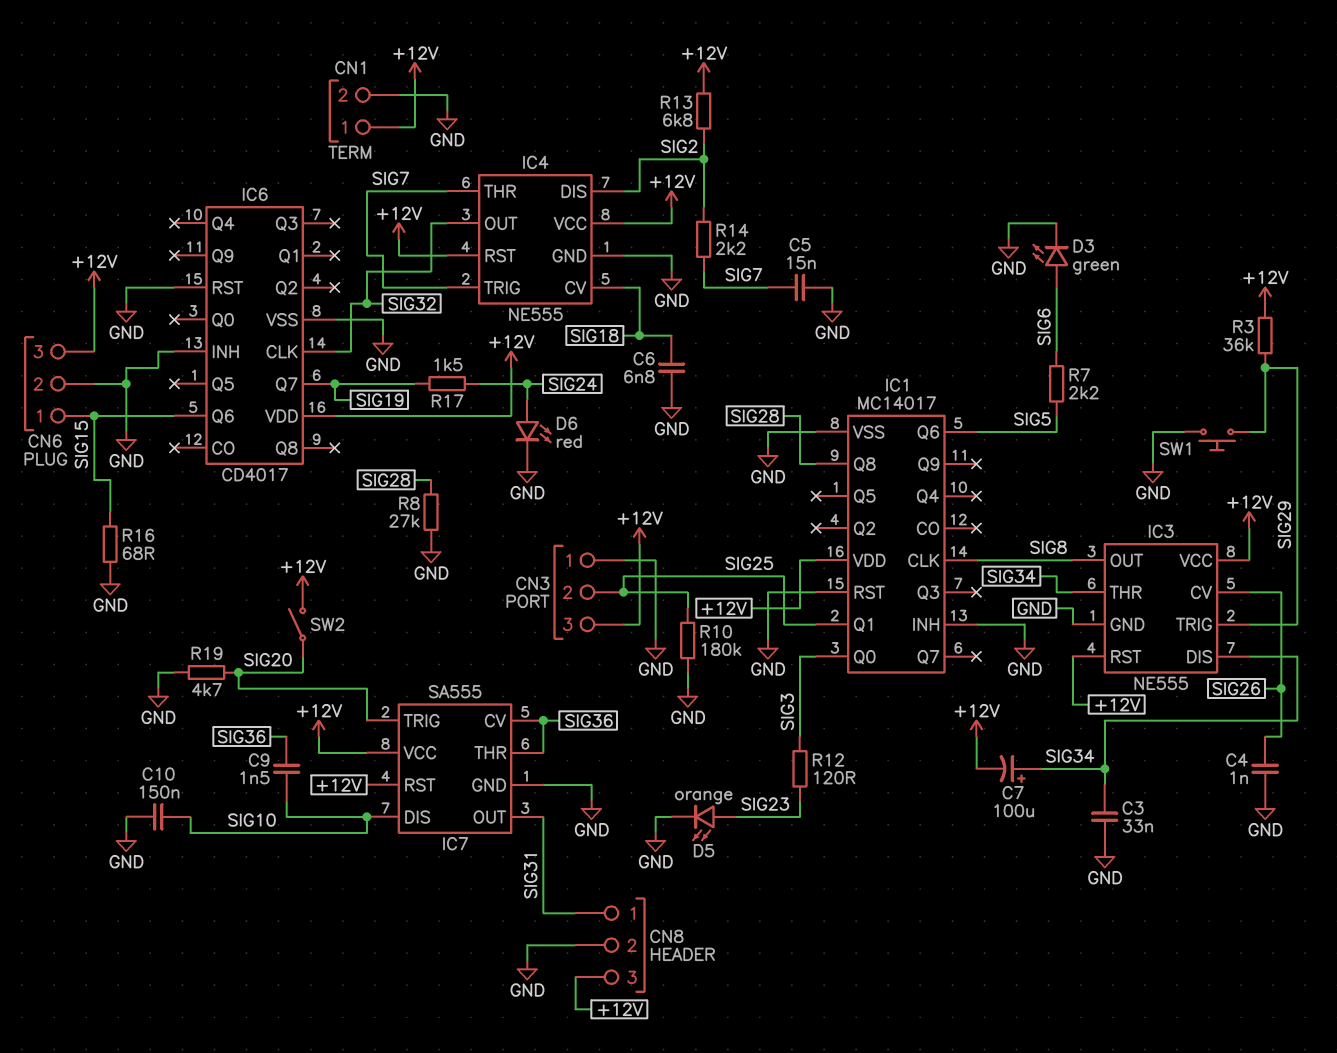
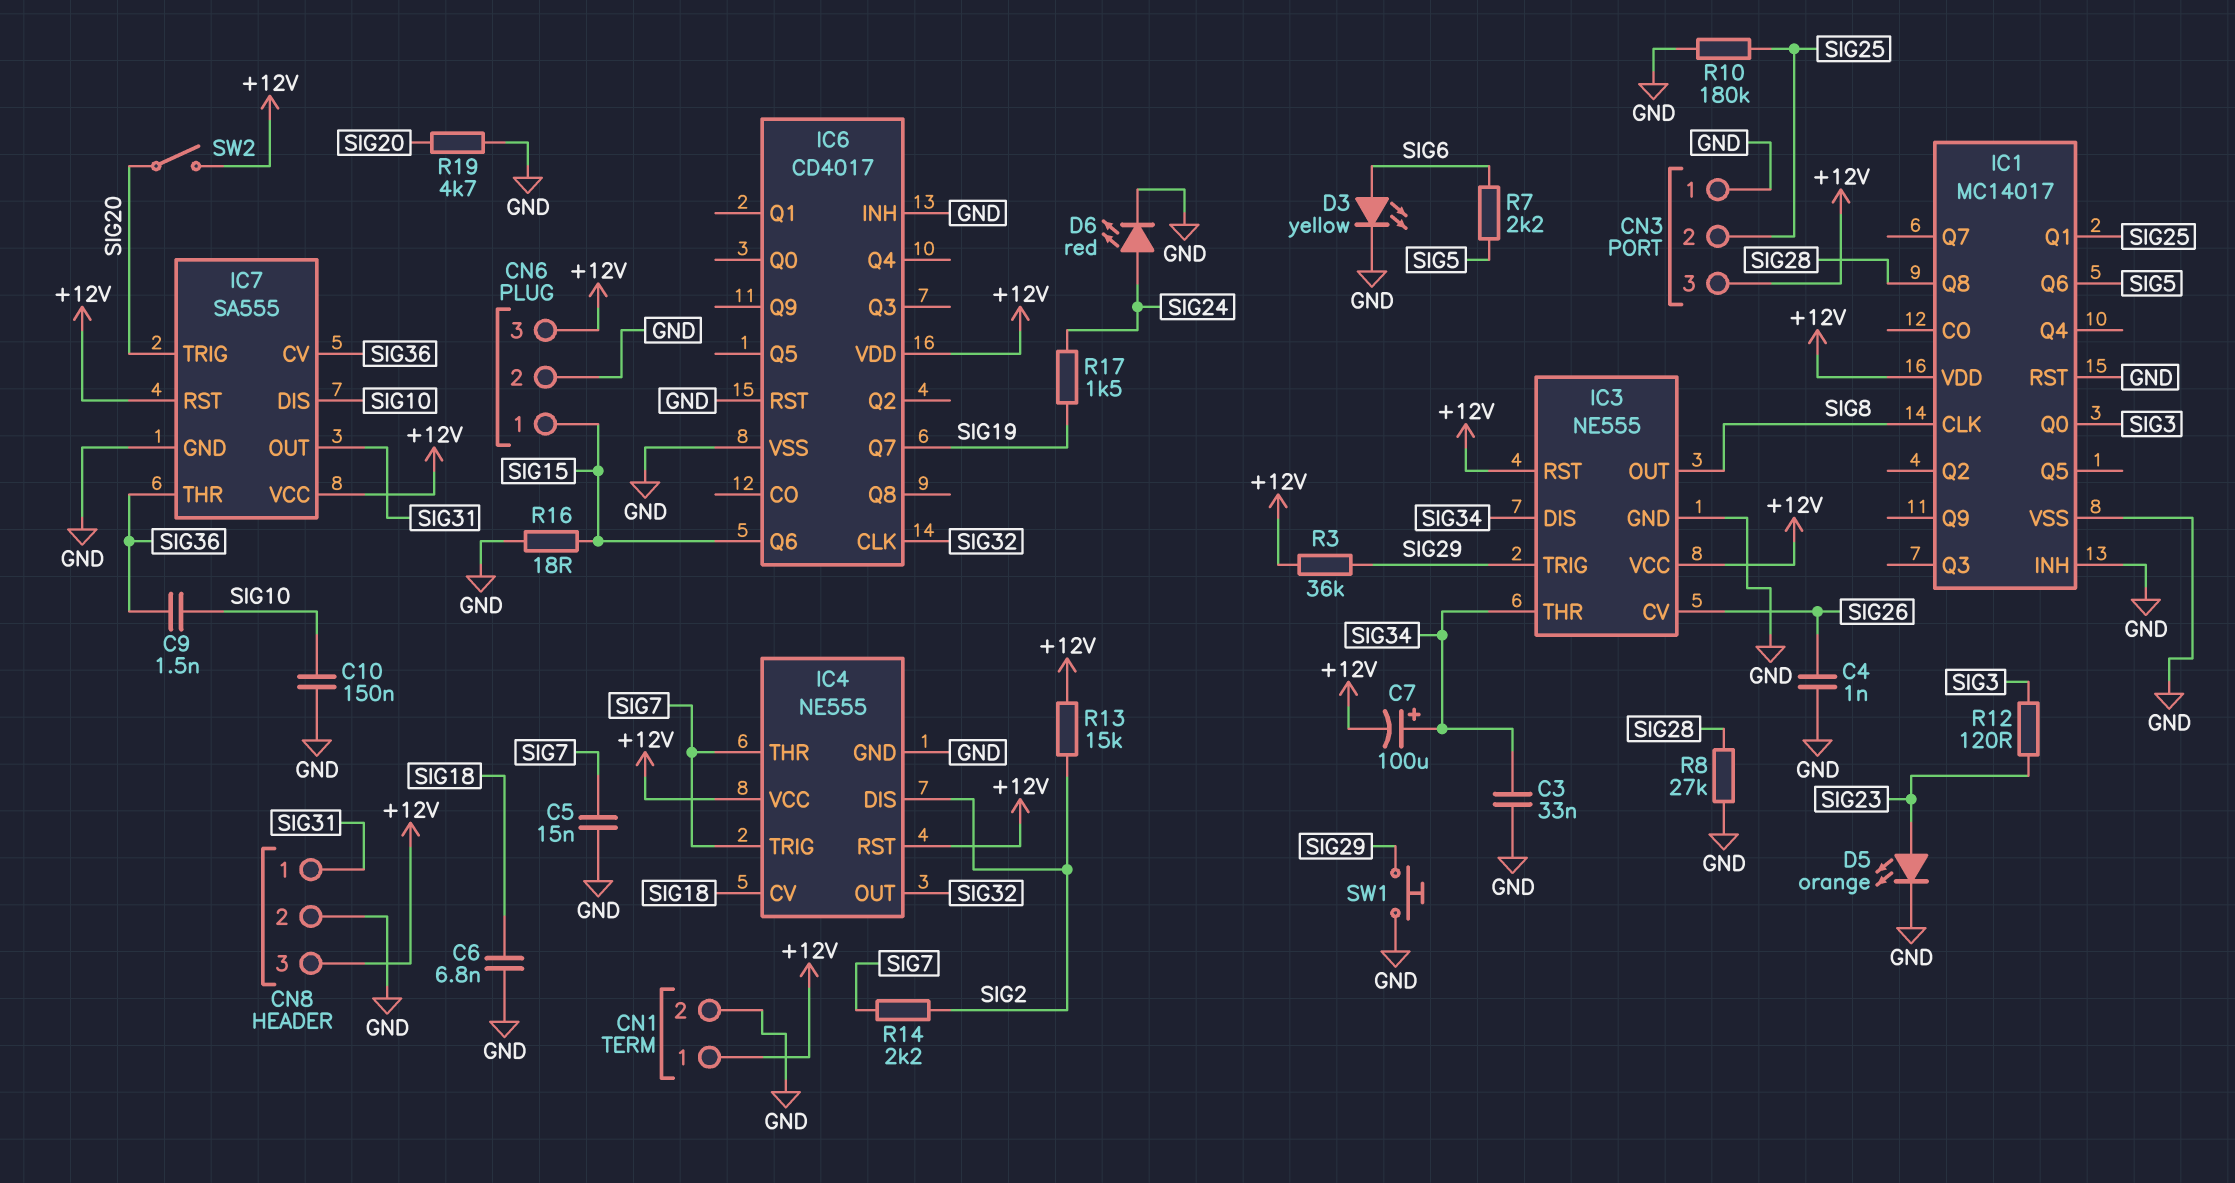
D3: LED green (A SIG6, K GND) -> LED yellow (A SIG6, K GND)
R13: 6.8k (+12V, SIG2) -> 15k (+12V, SIG2)
R16: 68 (GND, SIG15) -> 18 (GND, SIG15)

